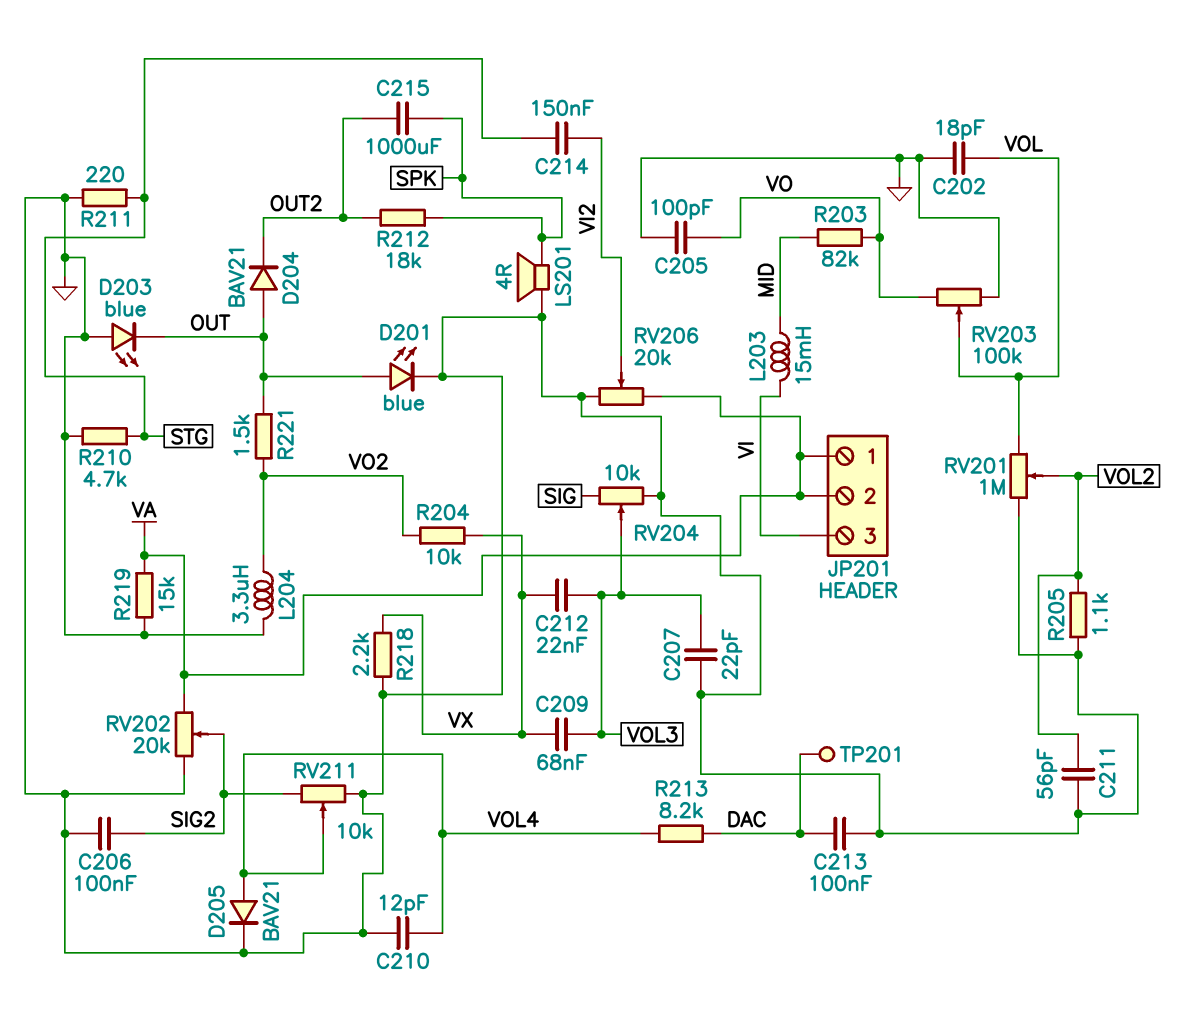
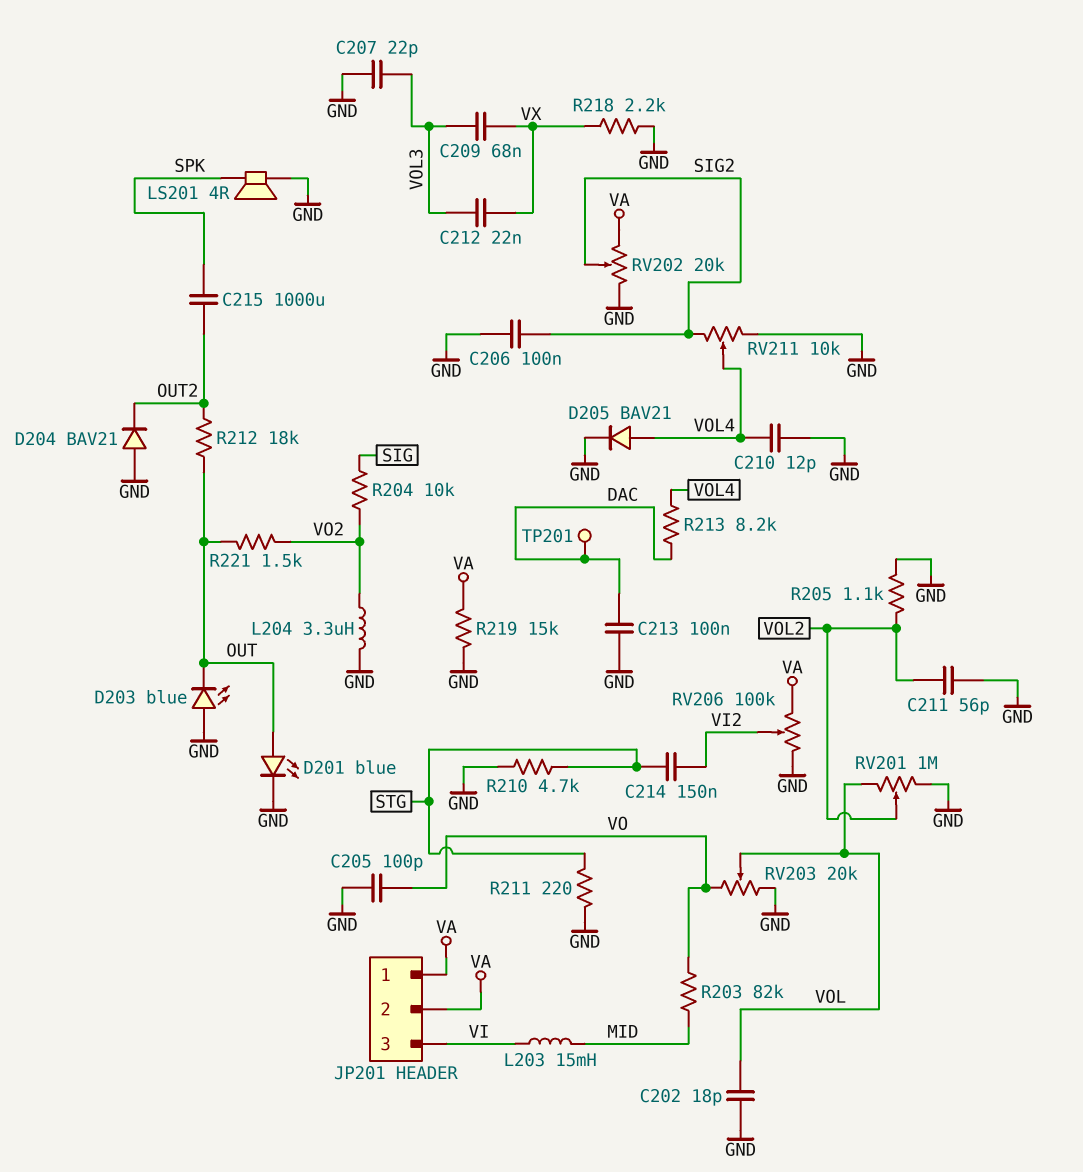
D204: diode BAV21 (A OUT, K OUT2) -> diode BAV21 (A GND, K OUT2)
R204: 10k (VO2, VX) -> 10k (SIG, VO2)
R212: 18k (OUT2, SPK) -> 18k (OUT, OUT2)
RV203: 100k (GND, VO, wiper VOL) -> 20k (GND, VO, wiper VOL)
RV204: 10k (GND, SIG, wiper VOL3) -> none
RV206: 20k (GND, VA, wiper VI2) -> 100k (GND, VA, wiper VI2)

